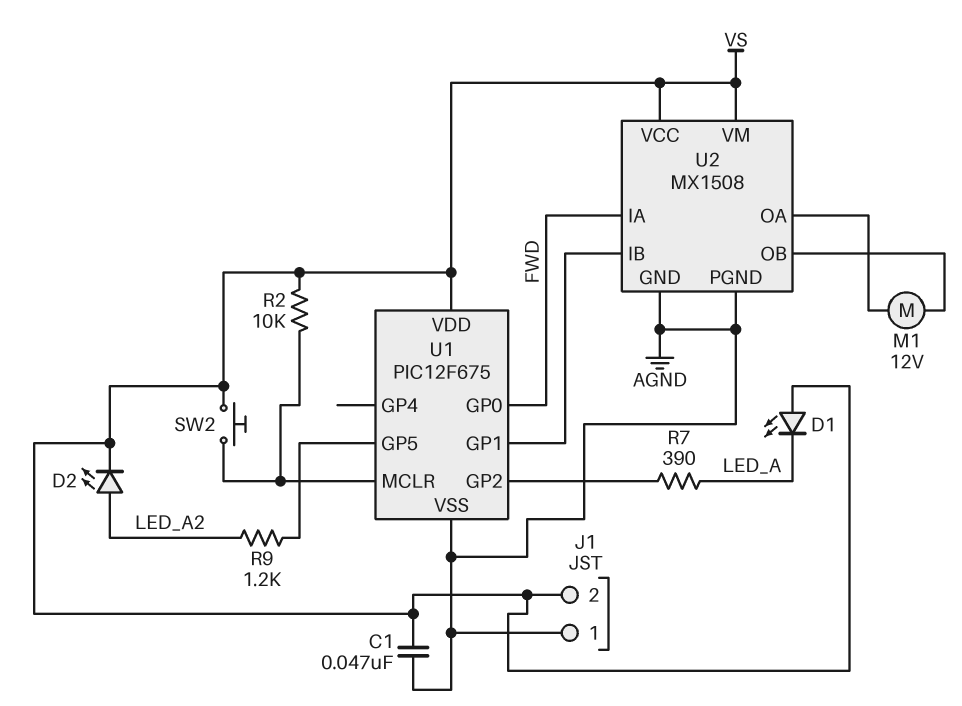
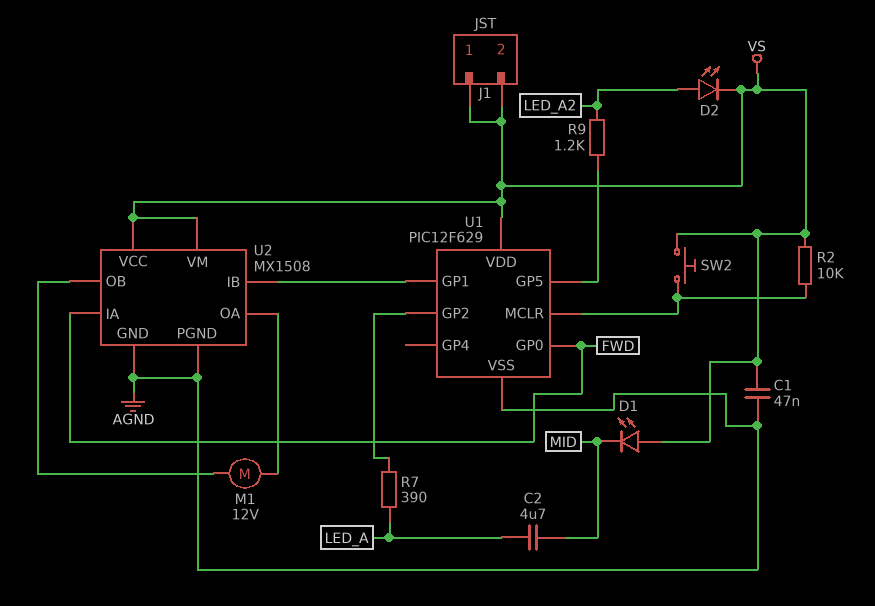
C2: none -> 4.7uF (LED_A, MID)
D1: LED (A VS, K LED_A) -> LED (A VS, K MID)
J1 pin 1: AGND -> VS
U1: PIC12F675 -> PIC12F629

